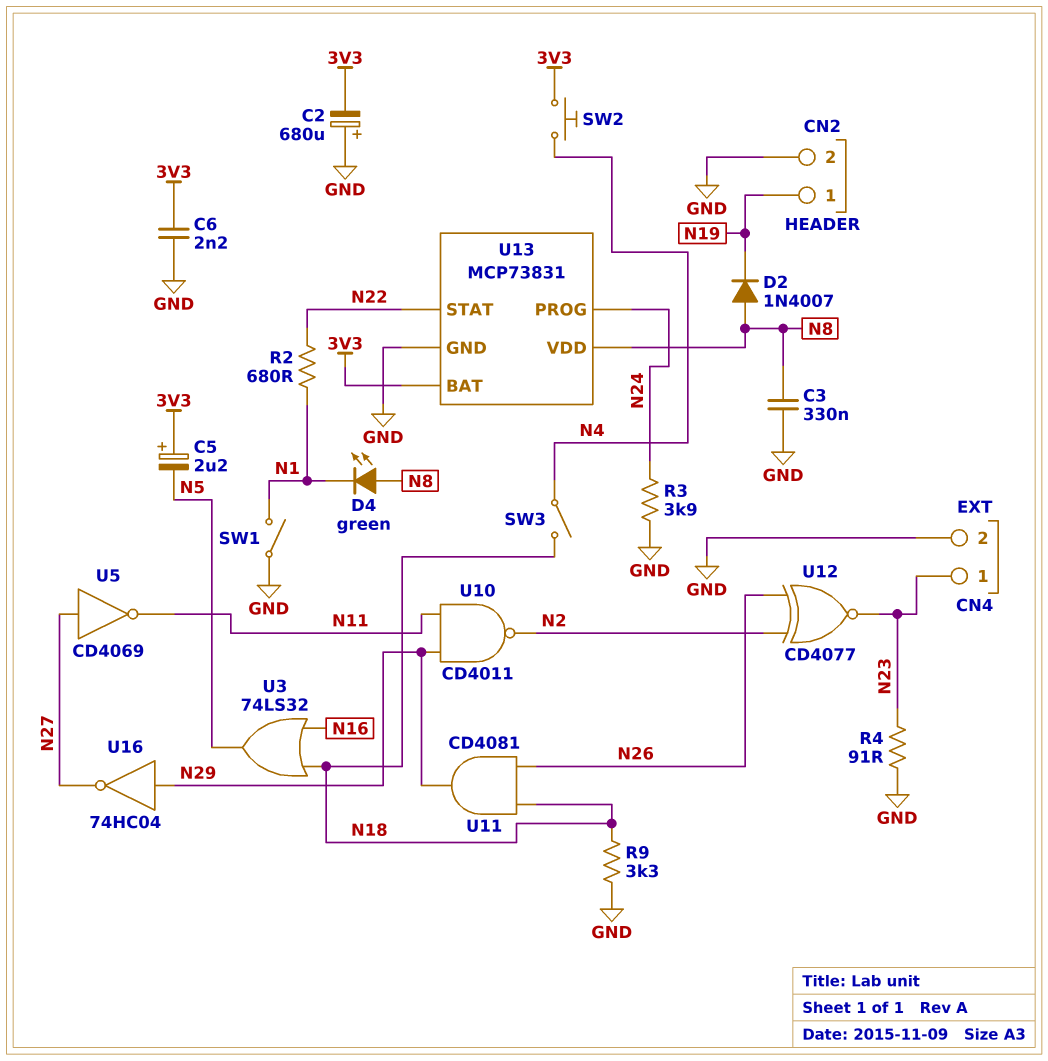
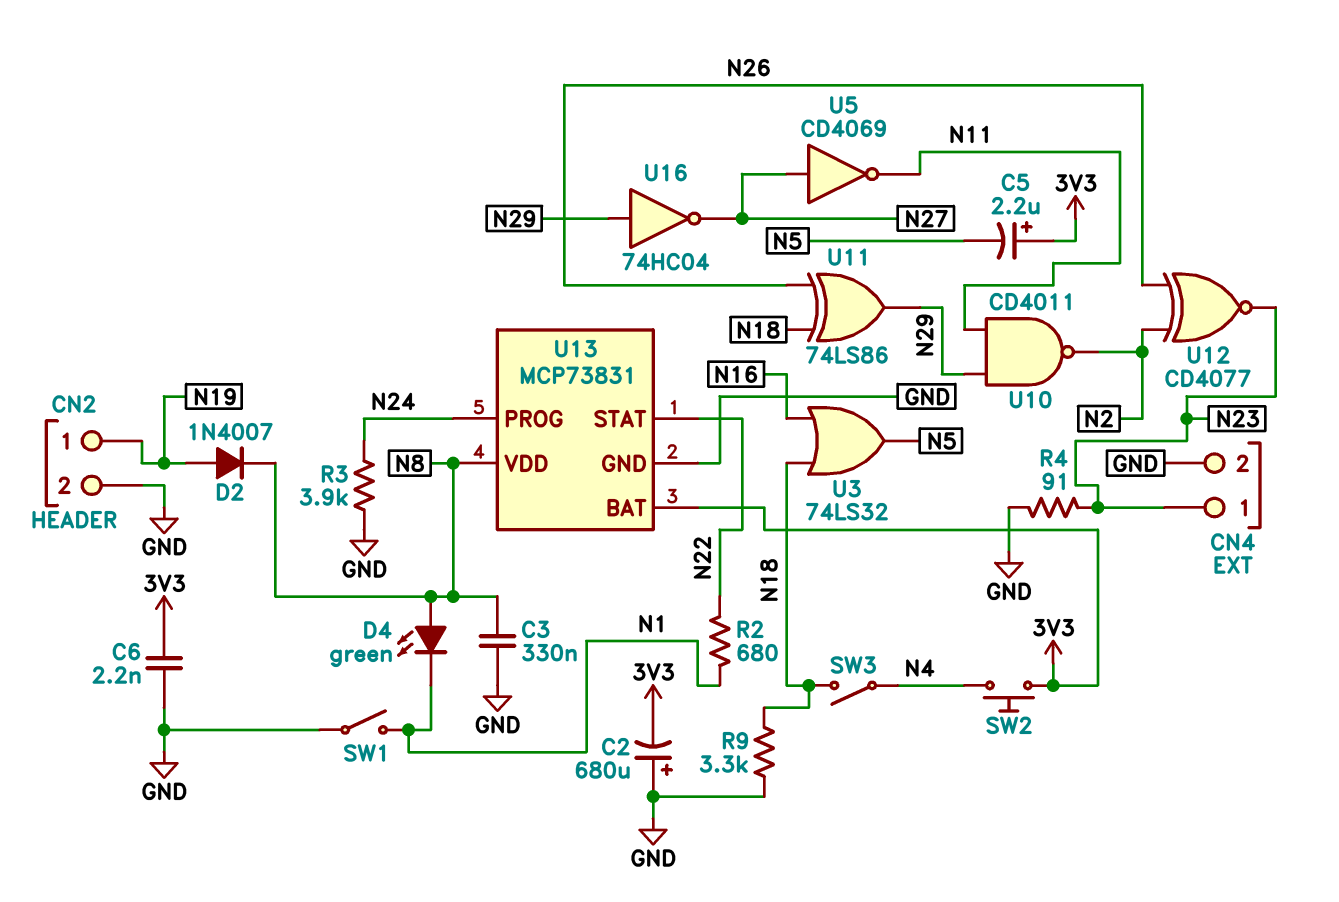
D2: diode 1N4007 (A N8, K N19) -> diode 1N4007 (A N19, K N8)
U11: AND CD4081 (in N18, in N26, out N29) -> XOR 74LS86 (in N18, in N26, out N29)

